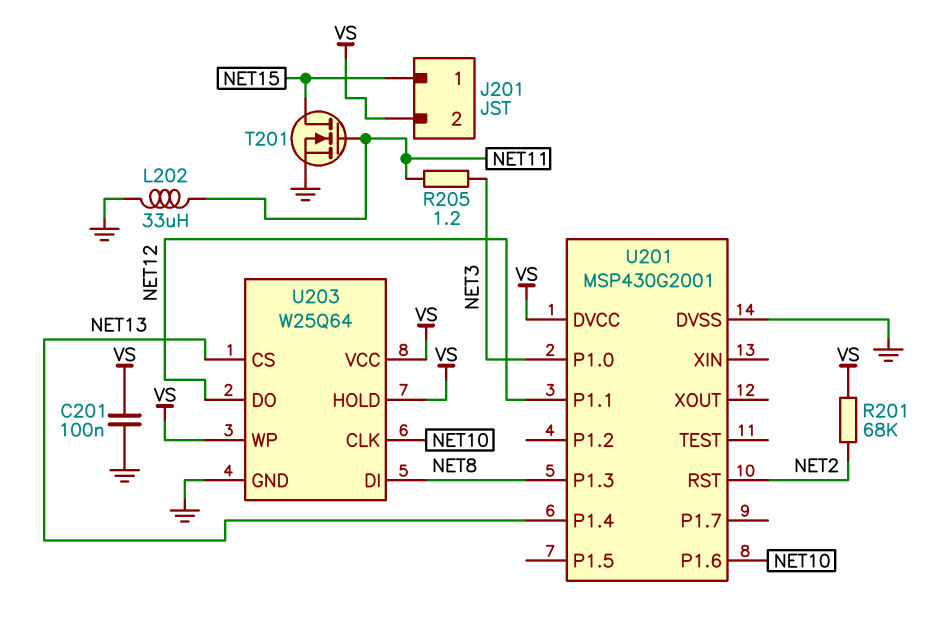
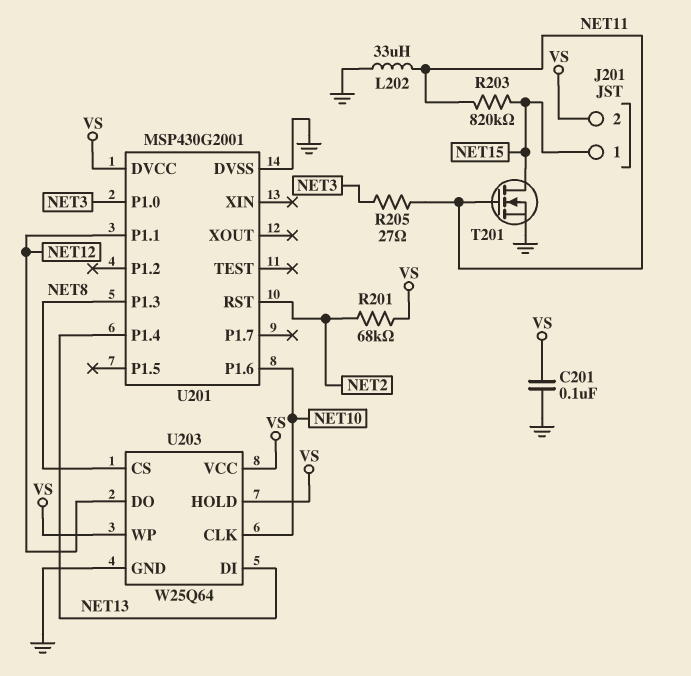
R203: none -> 820k (NET11, NET15)
R205: 1.2 (NET3, NET11) -> 27 (NET3, NET11)
U203 pin CS: NET13 -> NET8
U203 pin DI: NET8 -> NET13

